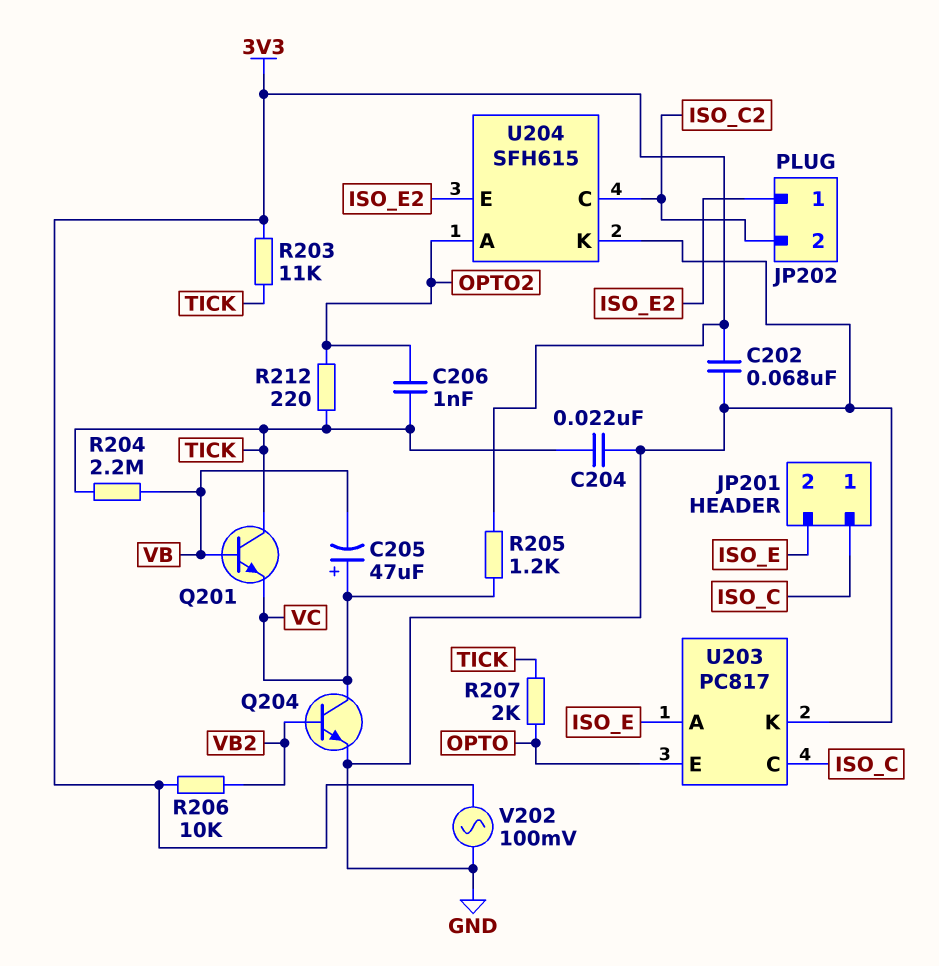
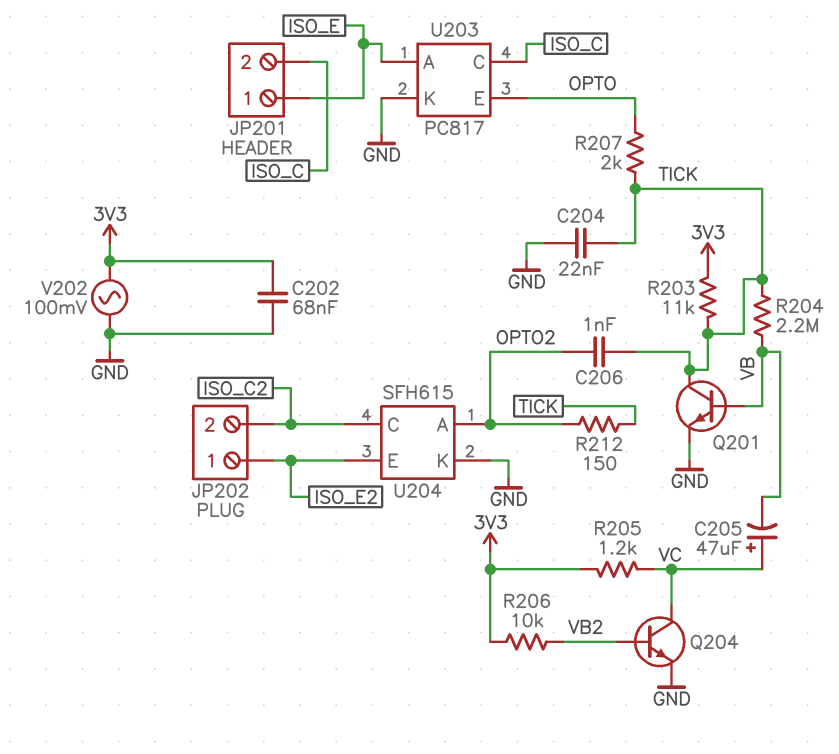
JP201 pin 1: ISO_C -> ISO_E
JP201 pin 2: ISO_E -> ISO_C
Q201: NPN (B VB, C TICK, E VC) -> NPN (B VB, C TICK, E GND)
R212: 220 (OPTO2, TICK) -> 150 (OPTO2, TICK)

